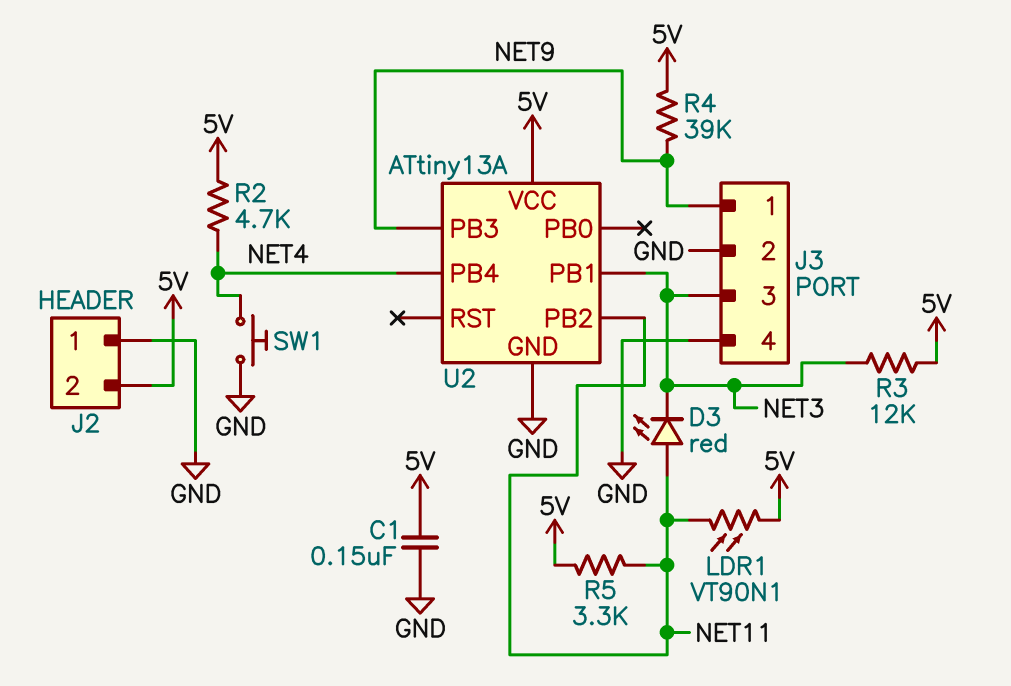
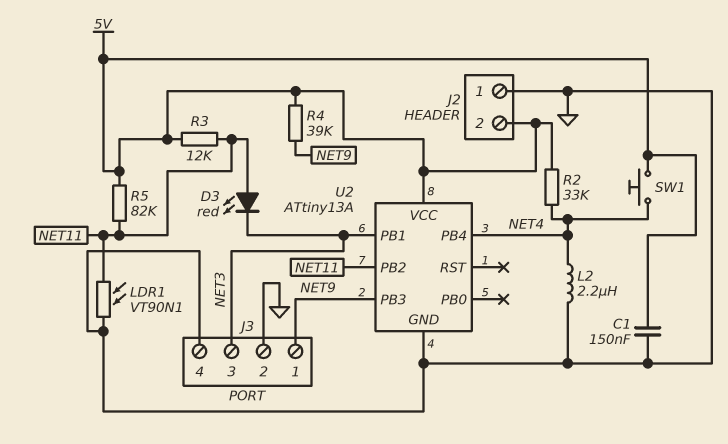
L2: none -> 2.2uH (GND, NET4)
LDR1: VT90N1 (5V, NET11) -> VT90N1 (GND, NET11)
R2: 4.7k (5V, NET4) -> 33k (5V, NET4)
R3: 12k (5V, NET3) -> 12k (5V, NET11)
R5: 3.3k (5V, NET11) -> 82k (5V, NET11)
SW1: button (GND, NET4) -> button (5V, NET4)

